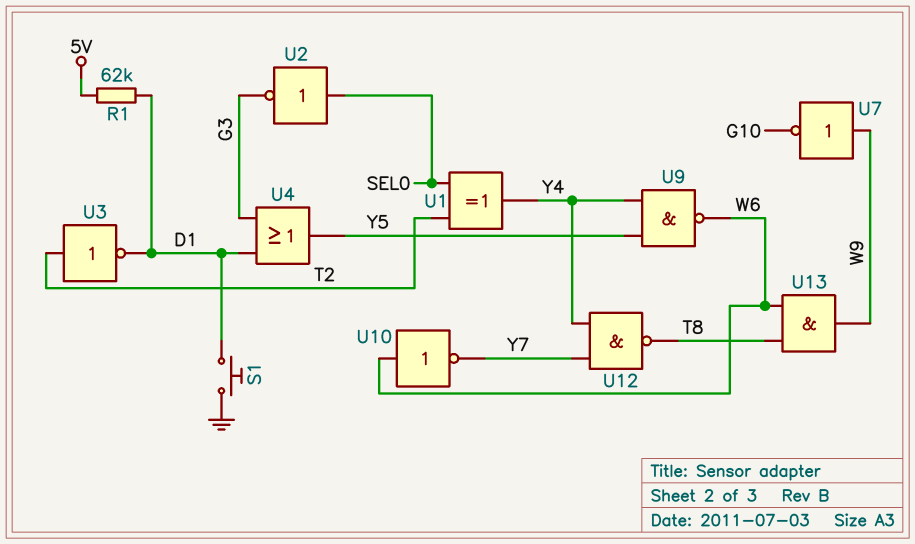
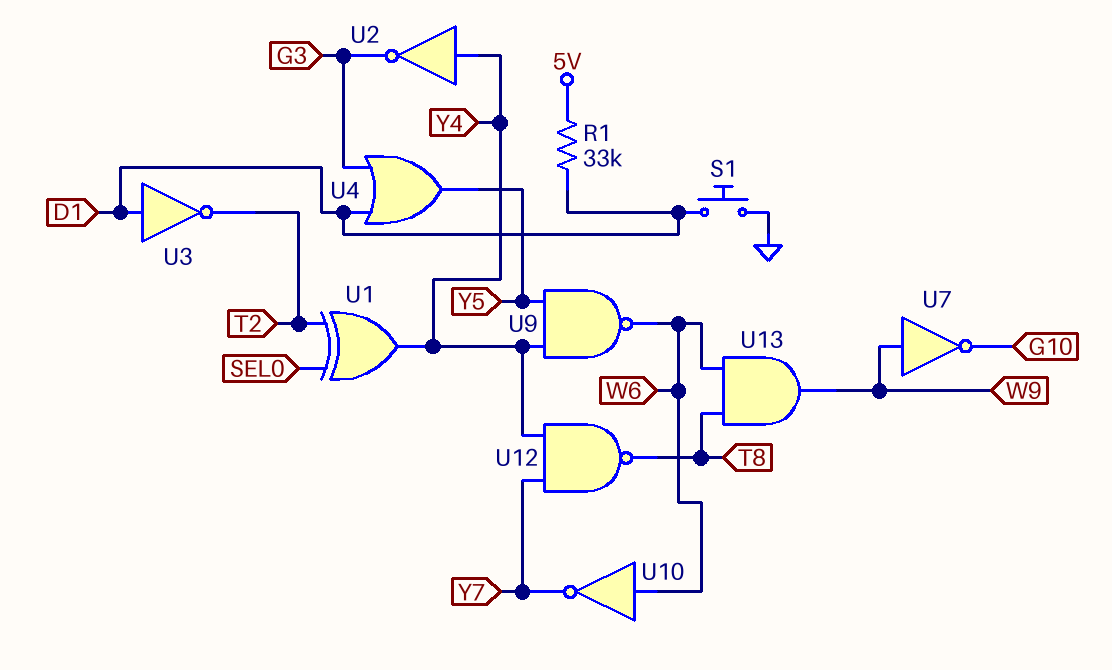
R1: 62k (5V, D1) -> 33k (5V, D1)
U2: NOT (in SEL0, out G3) -> NOT (in Y4, out G3)
U3: NOT (in T2, out D1) -> NOT (in D1, out T2)

